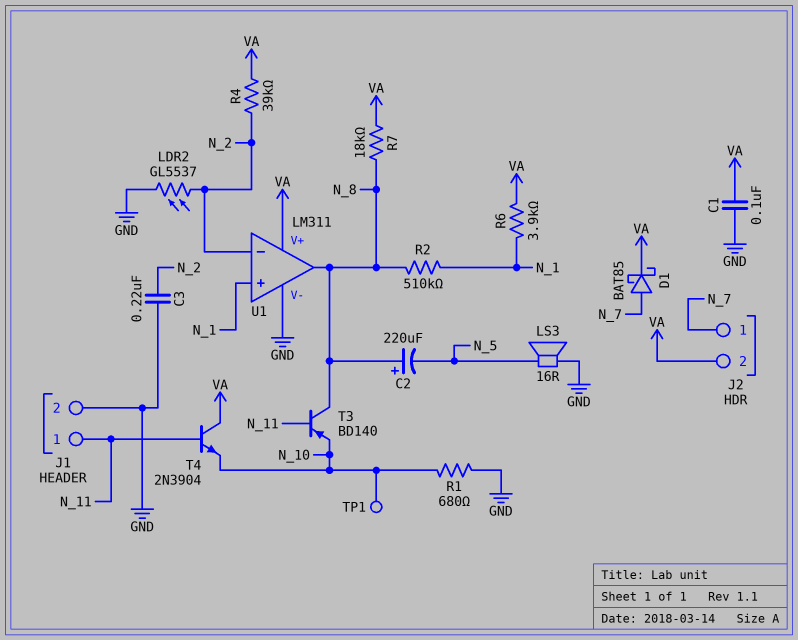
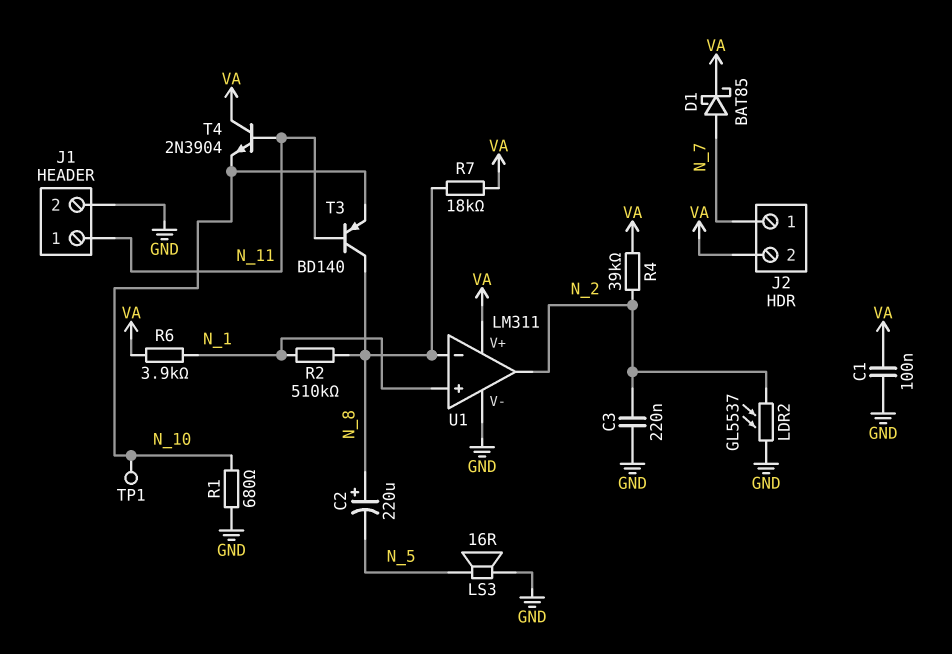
U1 pin in-: N_2 -> N_8
U1 pin out: N_8 -> N_2

